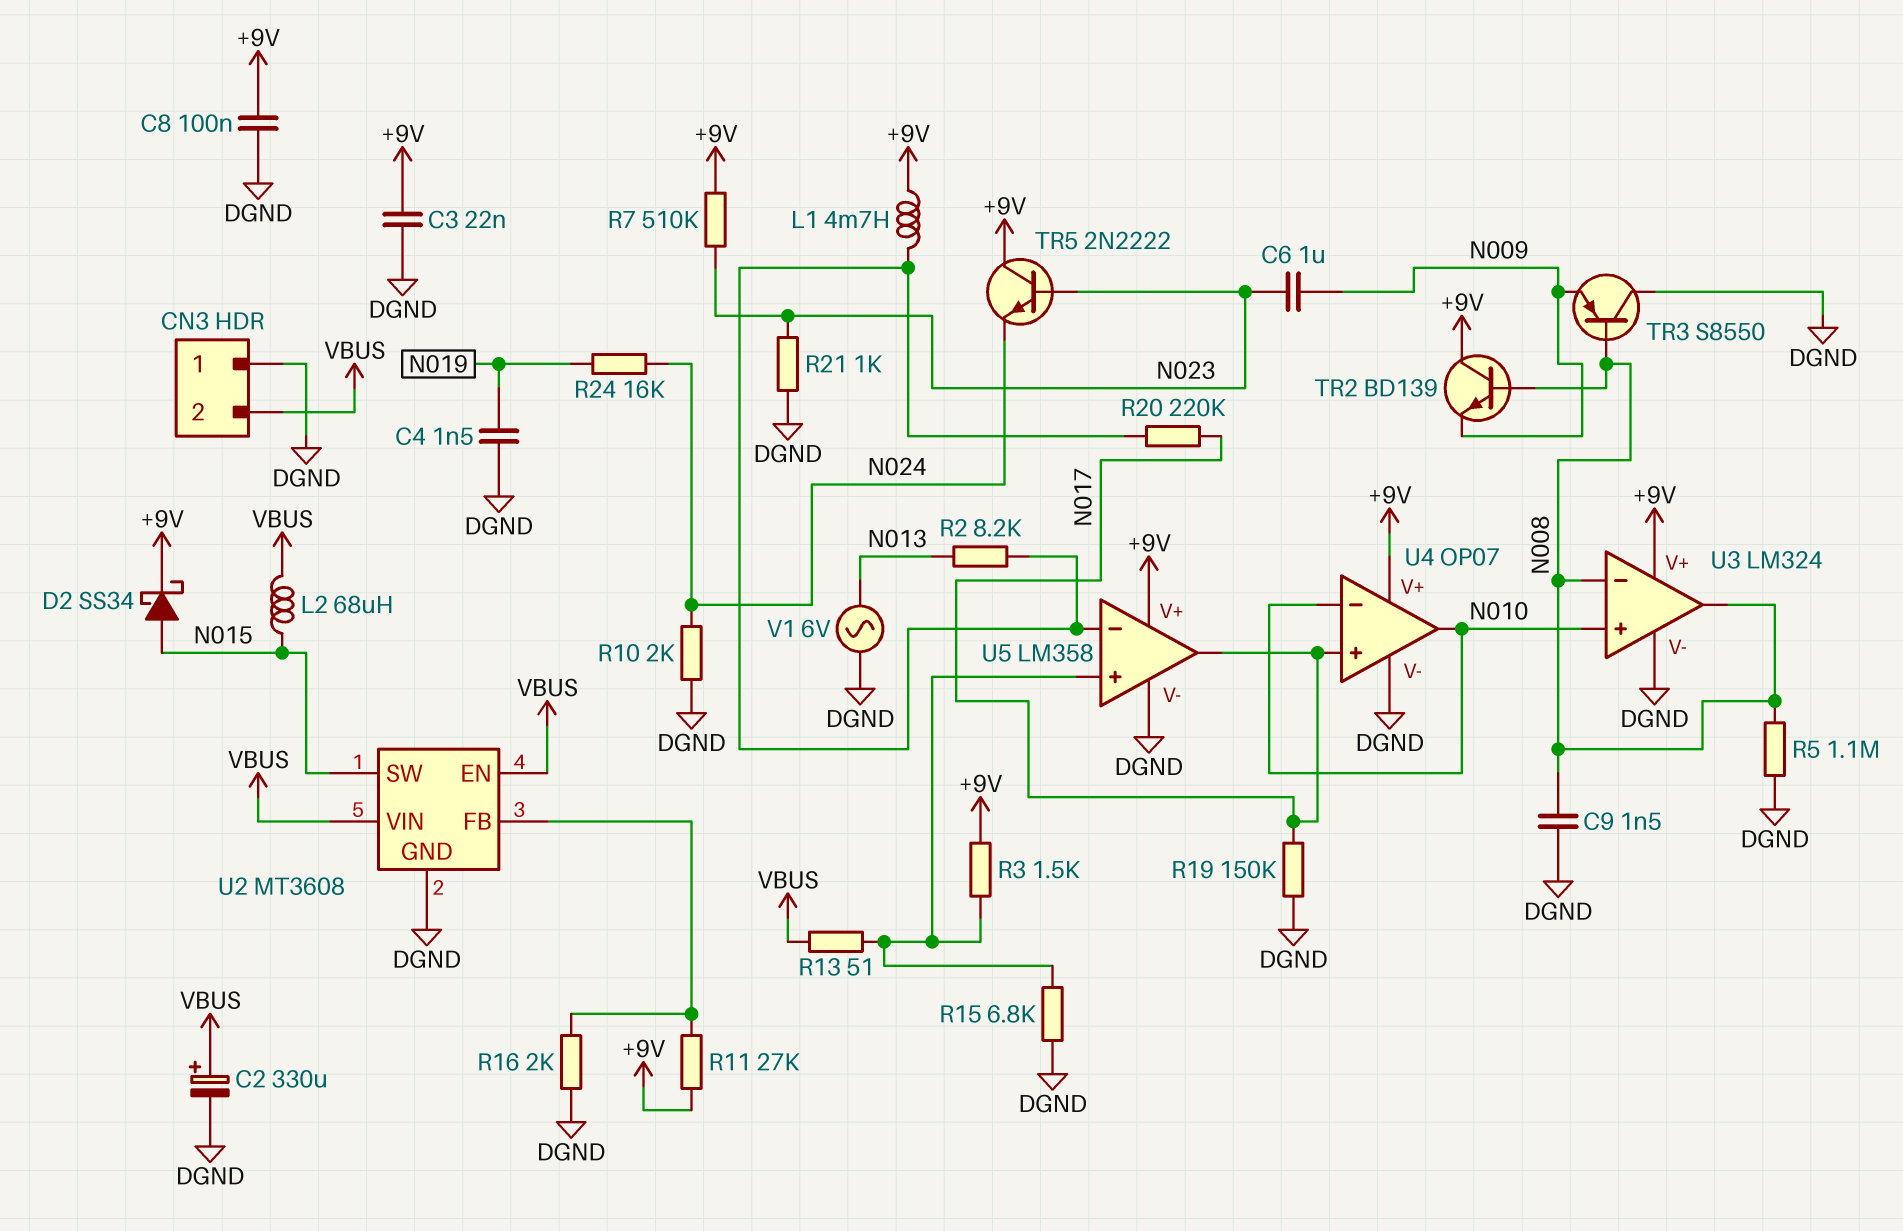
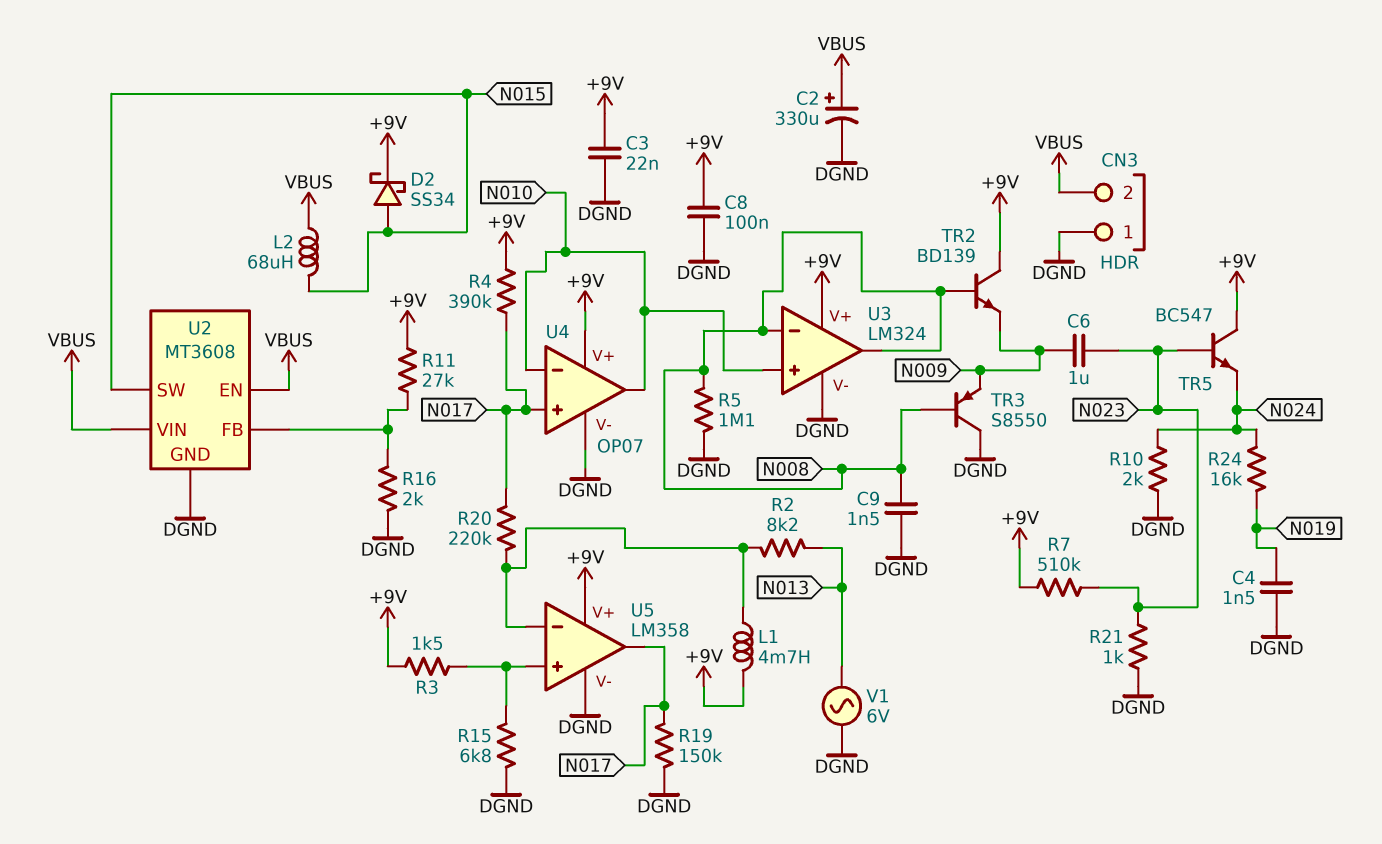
R4: none -> 390k (+9V, N017)
R13: 51 (U5/in+, VBUS) -> none
TR5: NPN 2N2222 (B N023, C +9V, E N024) -> NPN BC547 (B N023, C +9V, E N024)

